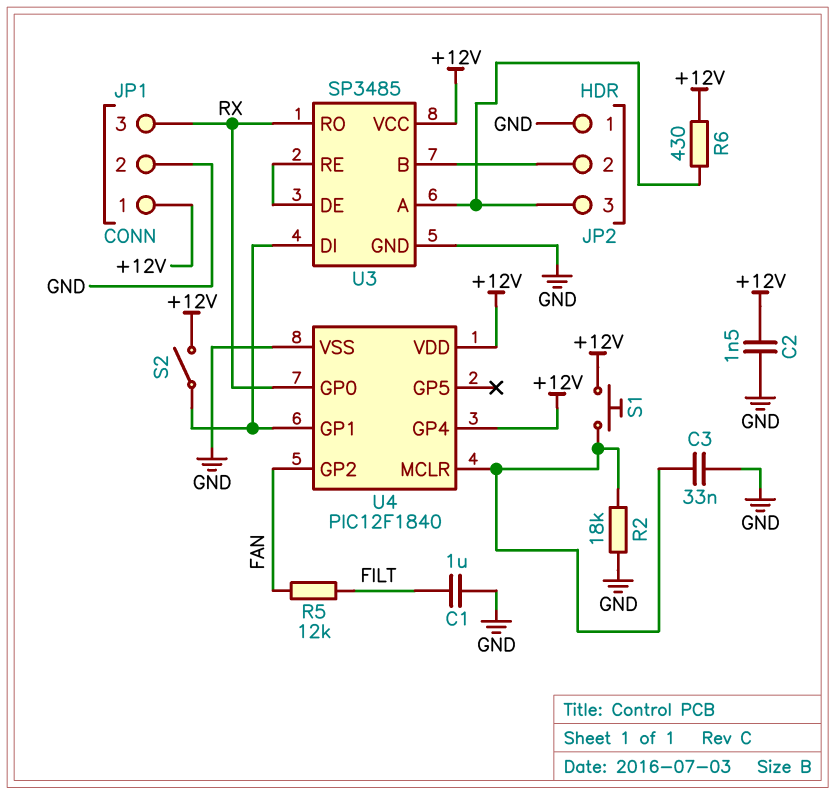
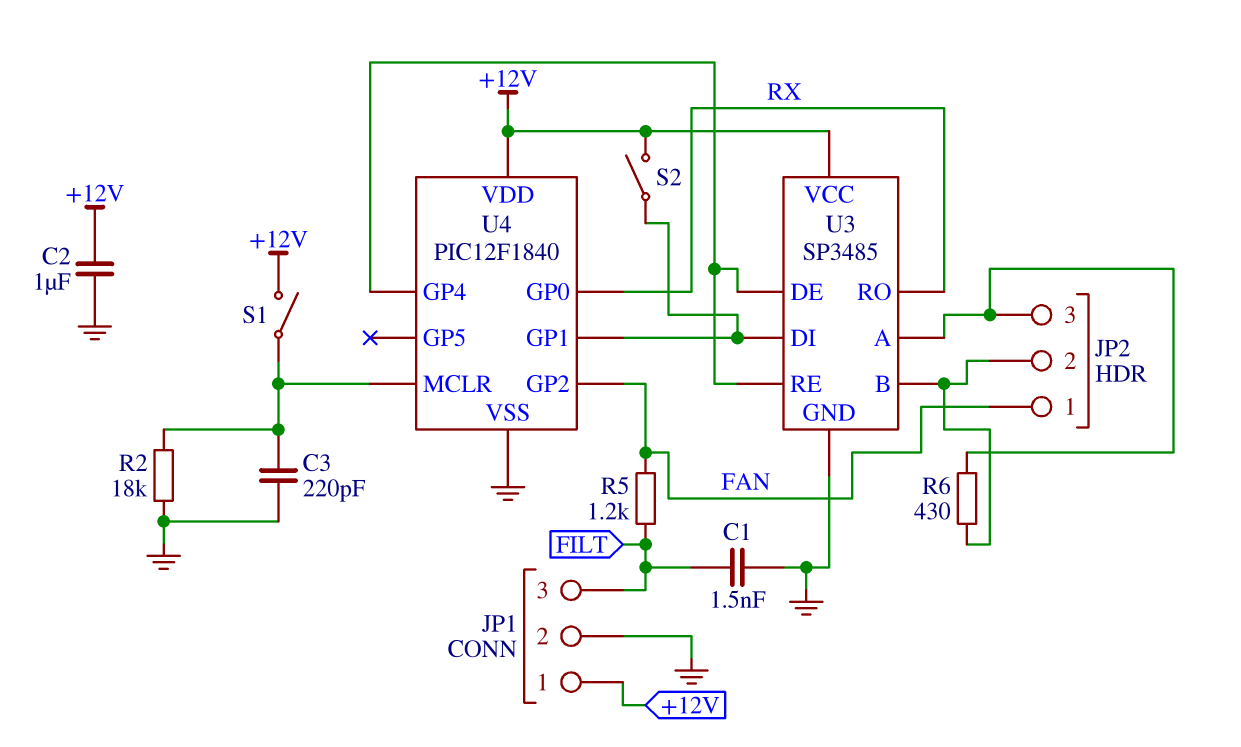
C1: 1uF (FILT, GND) -> 1.5nF (FILT, GND)
C2: 1.5nF (+12V, GND) -> 1uF (+12V, GND)
C3: 33nF (GND, U4/MCLR) -> 220pF (GND, U4/MCLR)
JP1 pin 3: RX -> FILT
JP2 pin 1: GND -> FAN
R5: 12k (FAN, FILT) -> 1.2k (FAN, FILT)
R6: 430 (+12V, JP2/3) -> 430 (JP2/2, JP2/3)
S1: button (+12V, U4/MCLR) -> switch (+12V, U4/MCLR)
U4 pin GP4: +12V -> U3/DE

